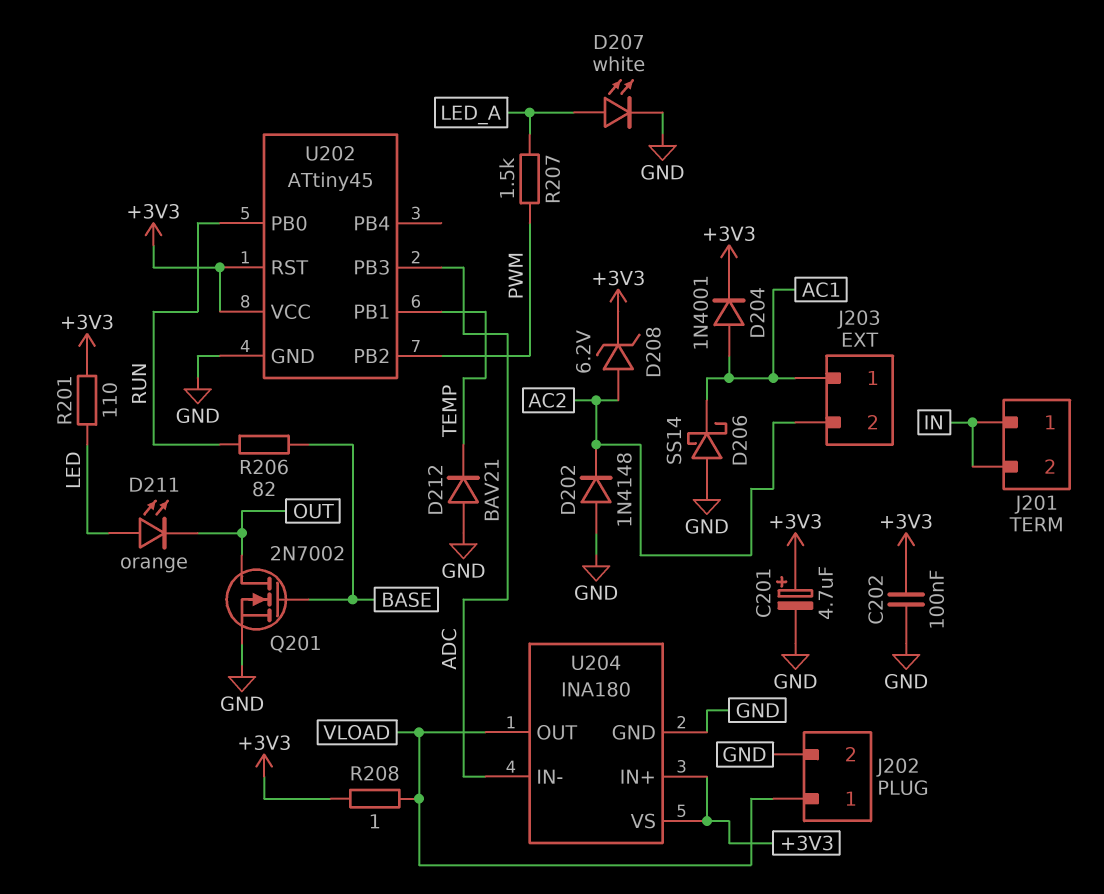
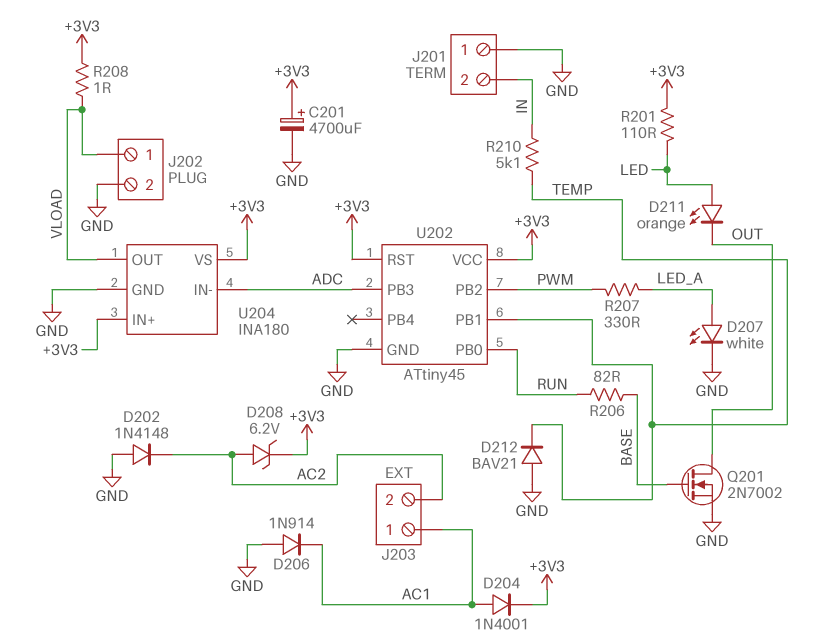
C201: 4.7uF (plus +3V3, minus GND) -> 4700uF (plus +3V3, minus GND)
C202: 100nF (+3V3, GND) -> none
D206: schottky SS14 (A GND, K AC1) -> diode 1N914 (A GND, K AC1)
J201 pin 1: IN -> GND
R207: 1.5k (LED_A, PWM) -> 330 (LED_A, PWM)
R210: none -> 5.1k (IN, TEMP)

